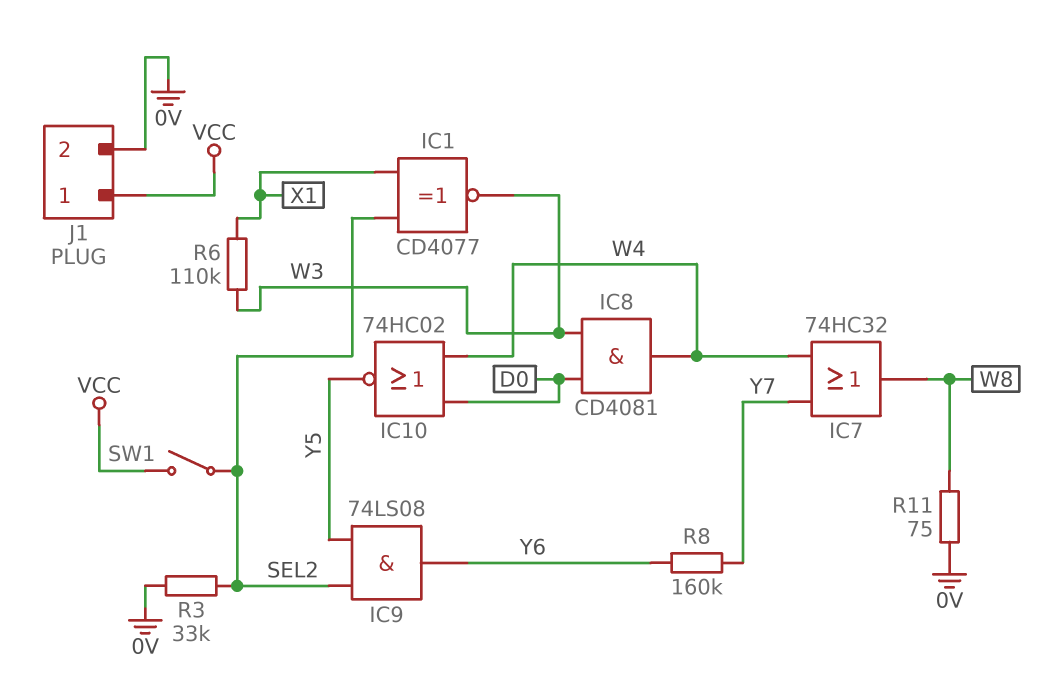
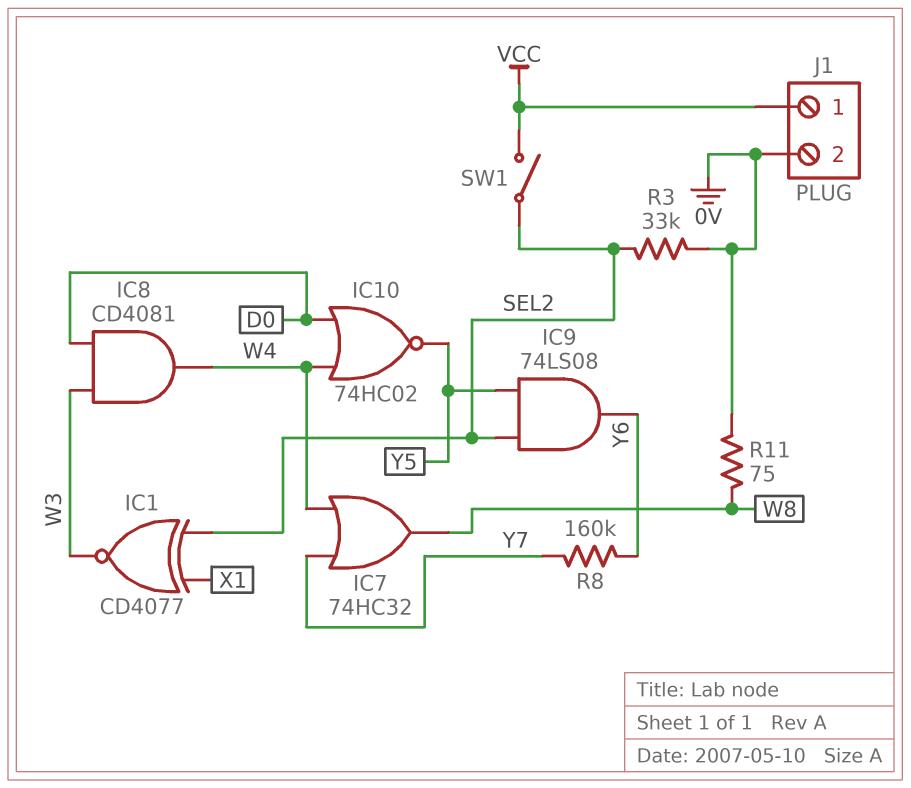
R6: 110k (W3, X1) -> none

